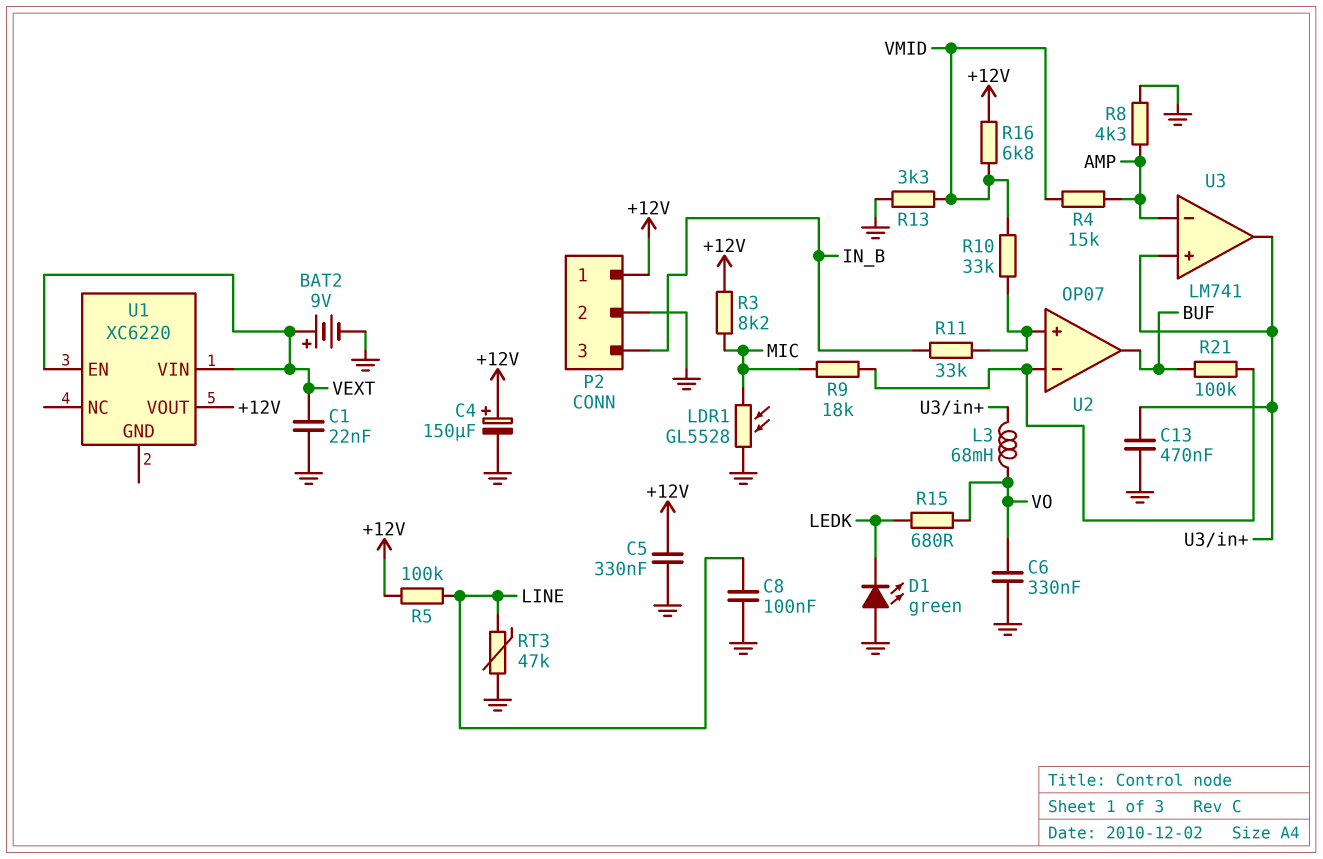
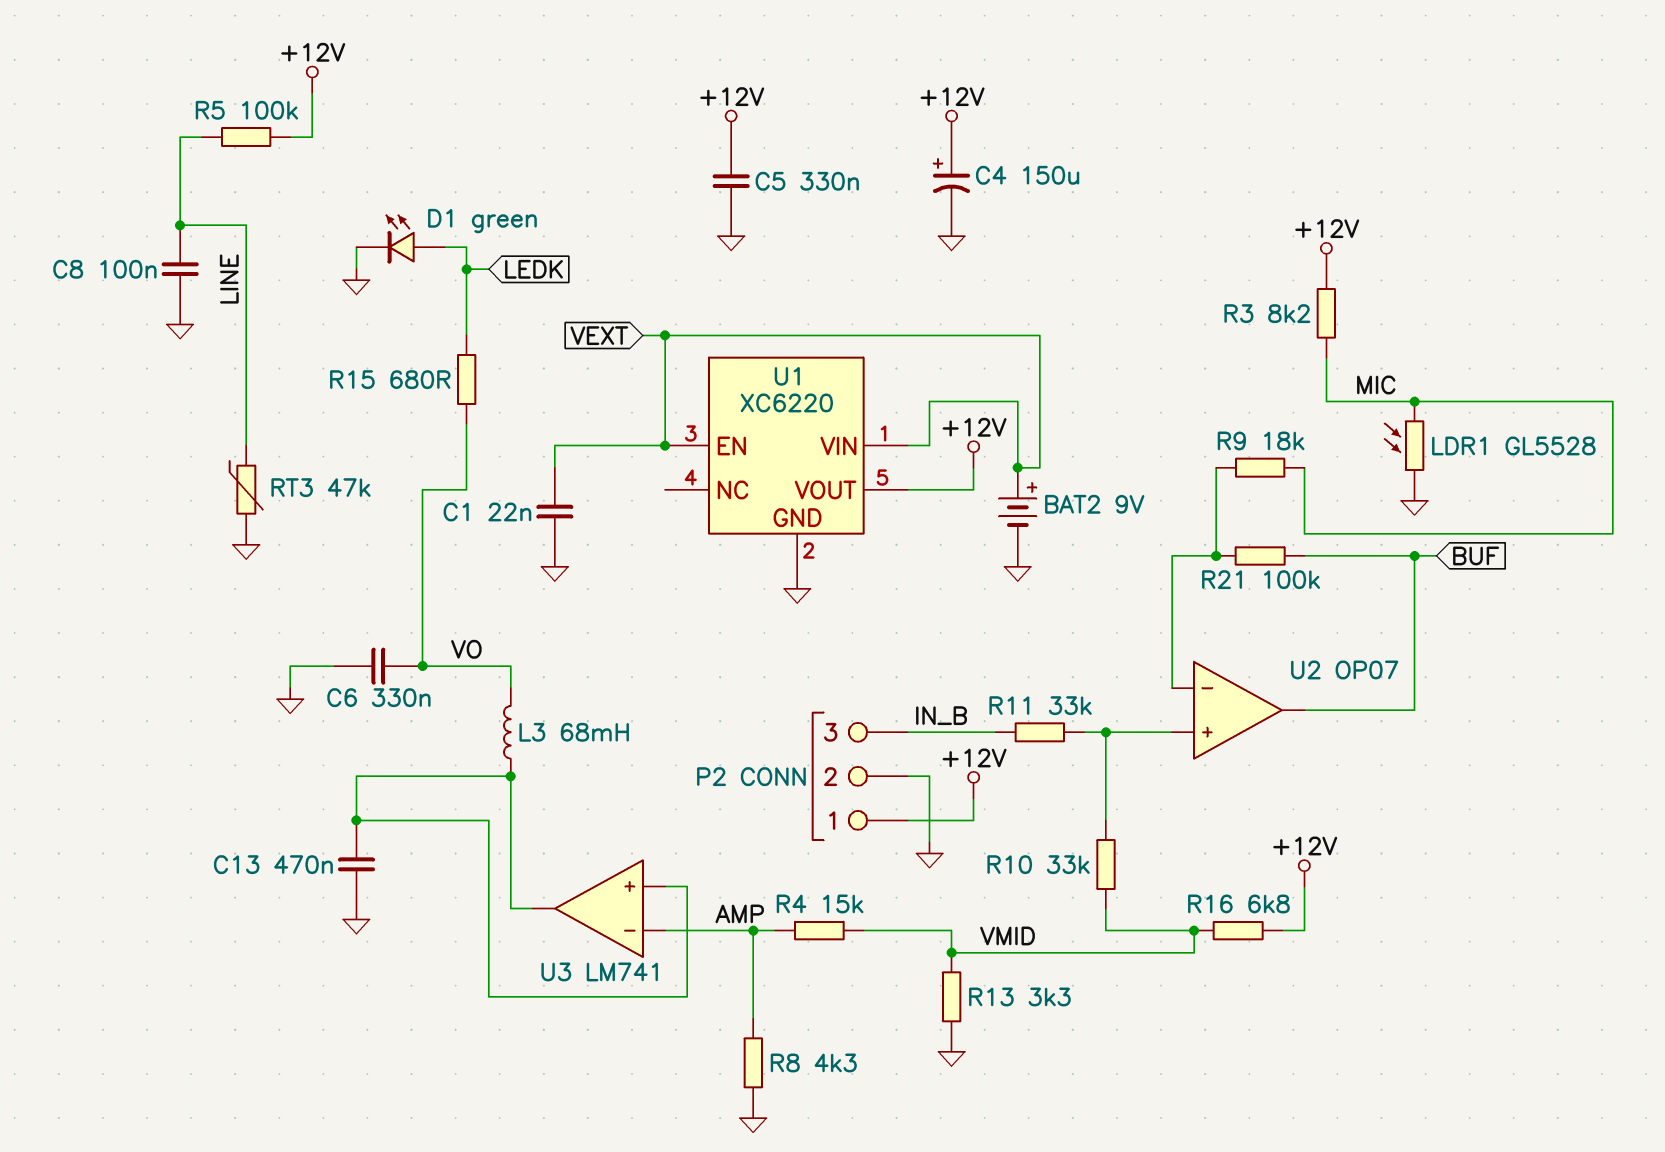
D1: LED green (A GND, K LEDK) -> LED green (A LEDK, K GND)
U1 pin GND: none -> GND

